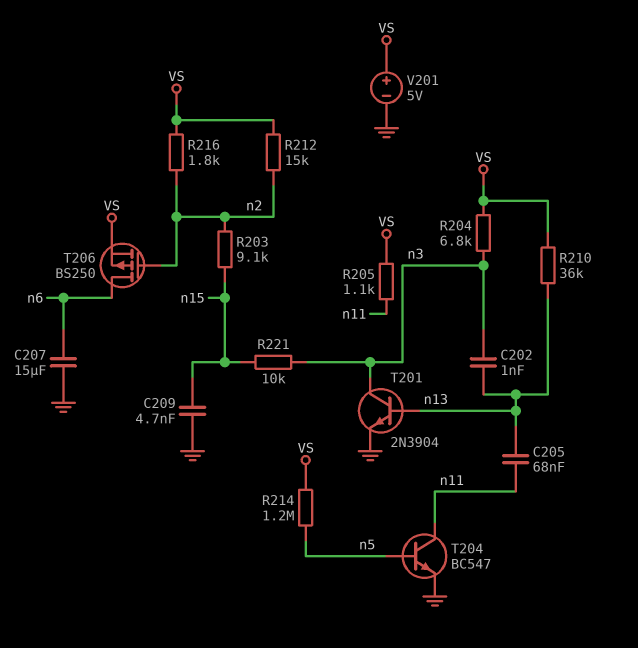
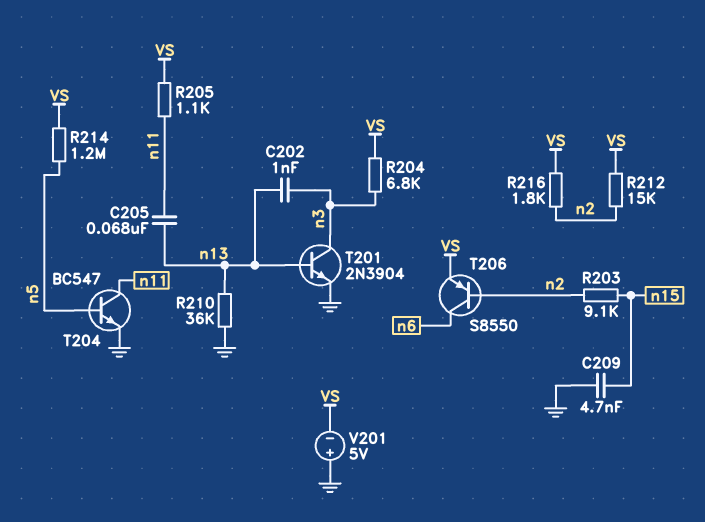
C207: 15uF (GND, n6) -> none
R210: 36k (VS, n13) -> 36k (GND, n13)
R221: 10k (n3, n15) -> none
T206: PMOS BS250 (G n2, D n6, S VS) -> PNP S8550 (B n2, C n6, E VS)
V201: 5V (plus VS, minus GND) -> 5V (plus GND, minus VS)

